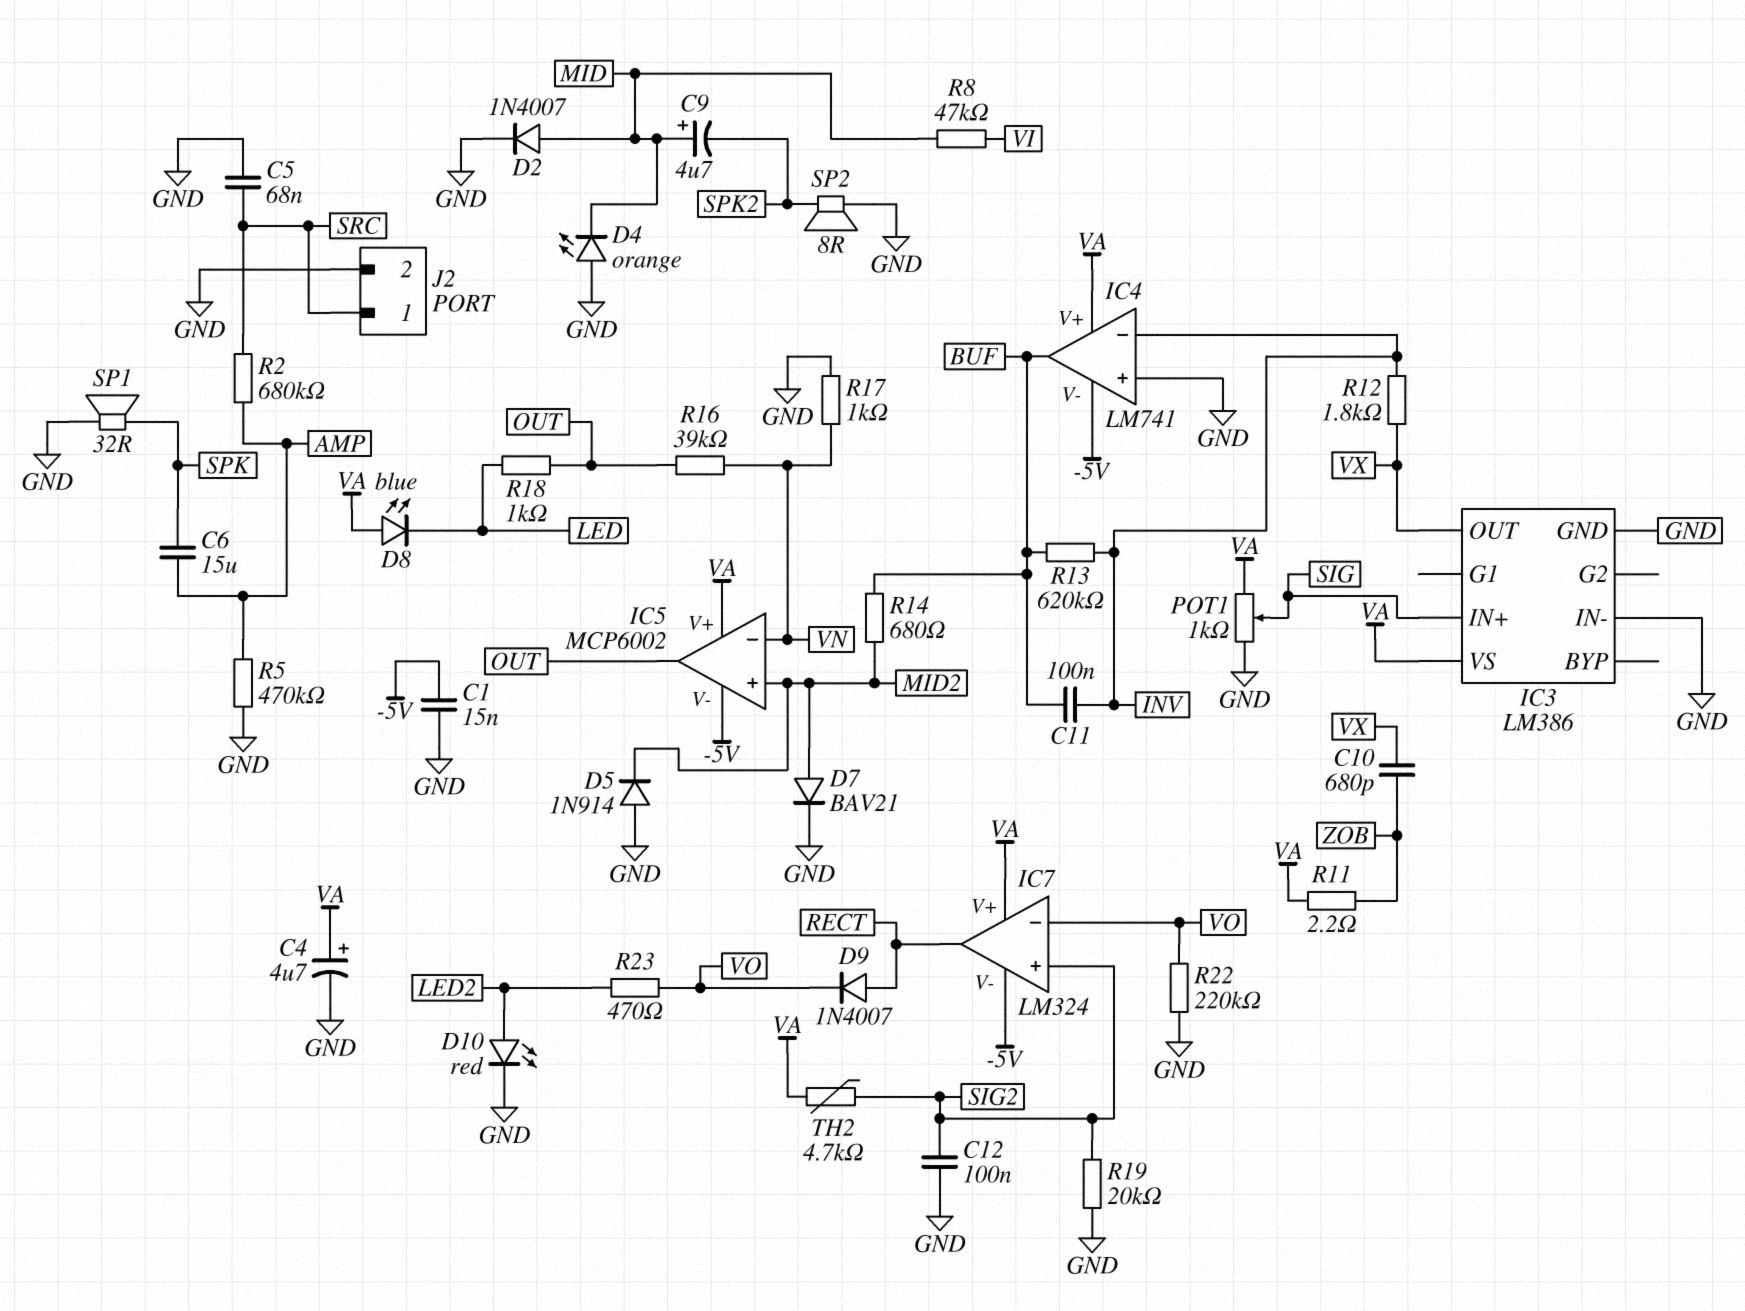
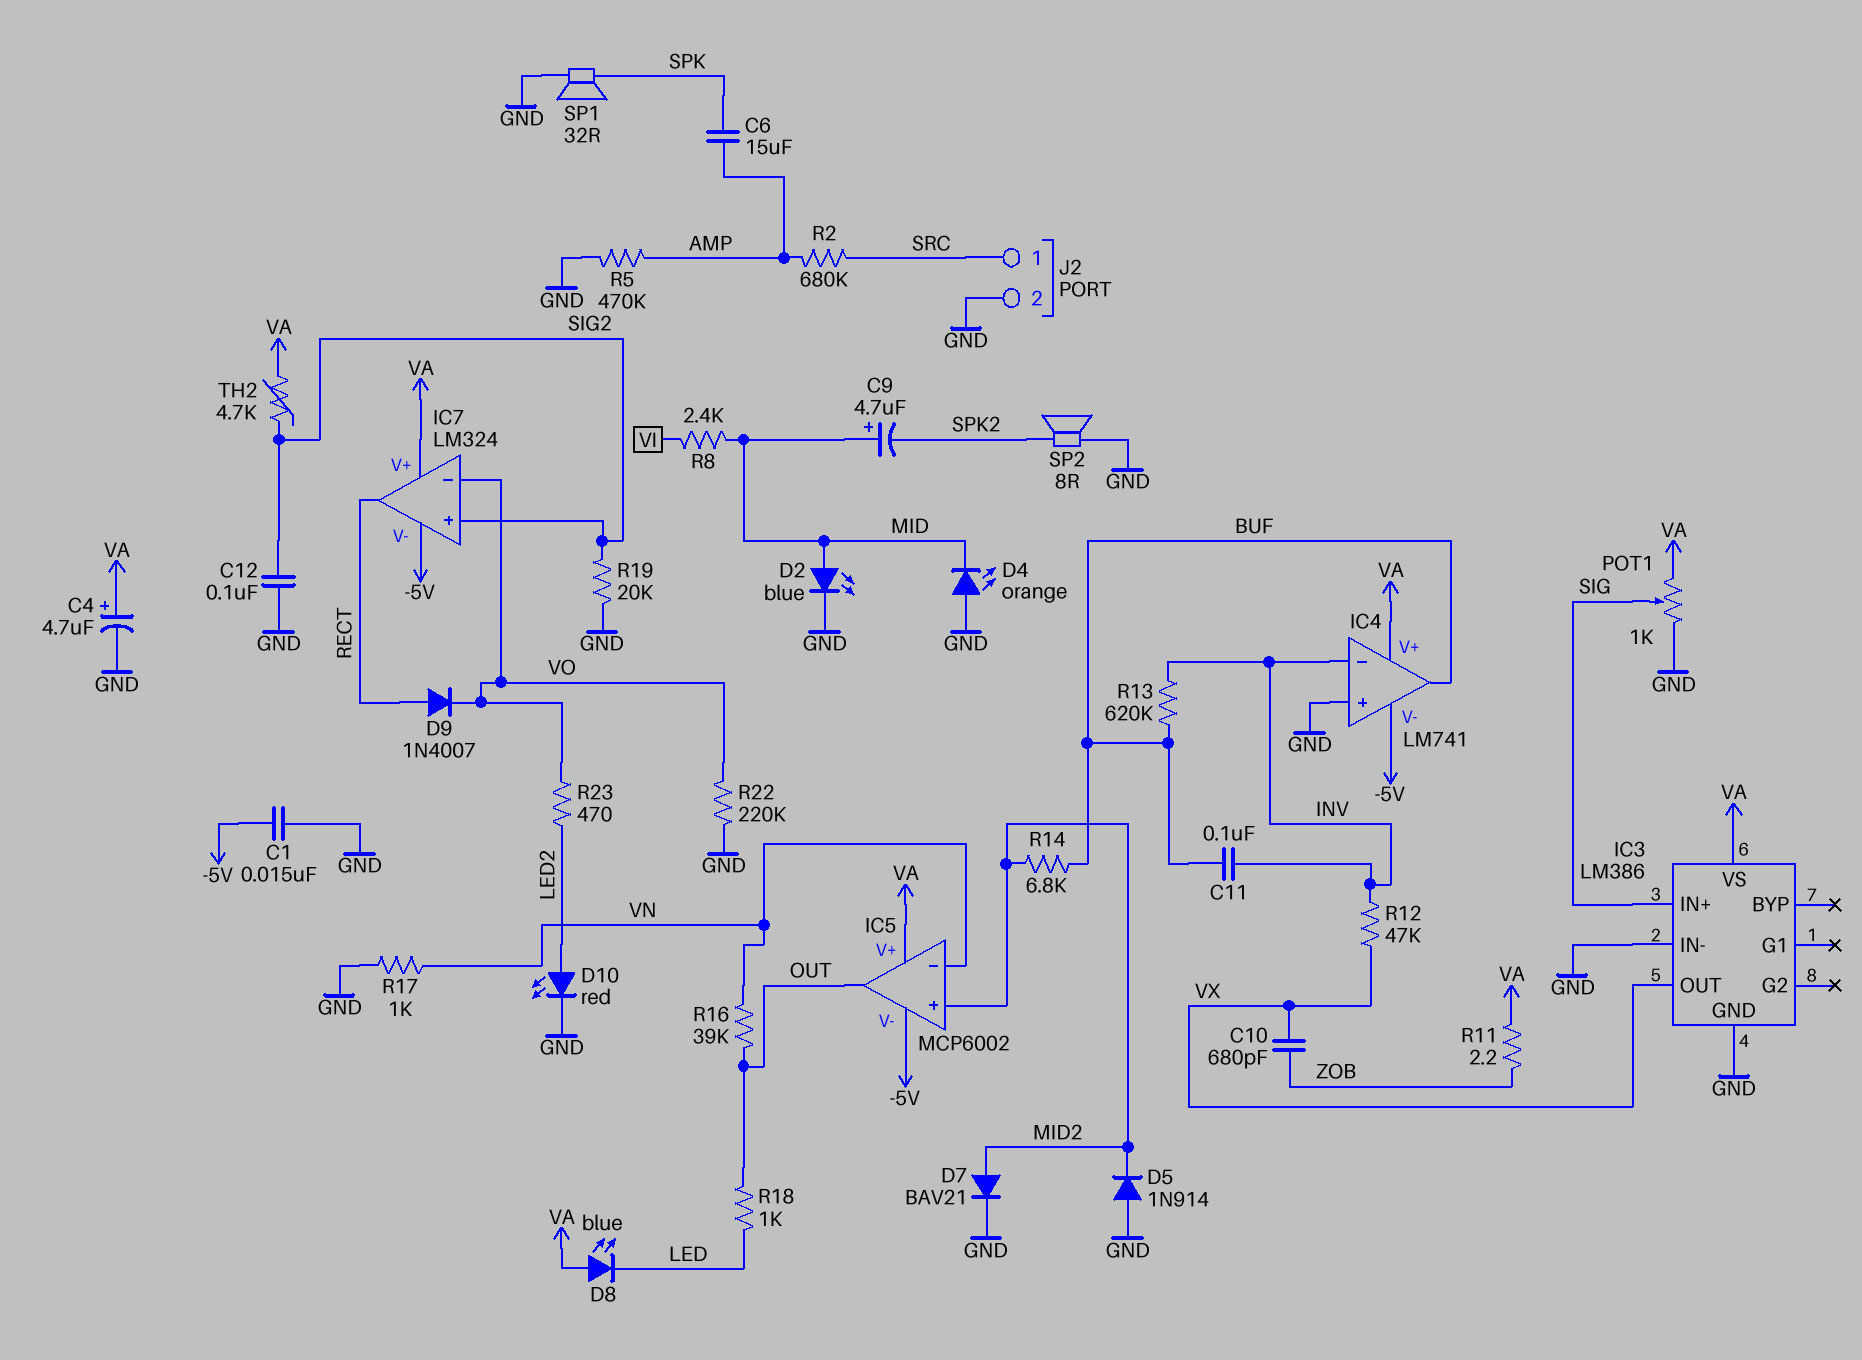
C5: 68nF (GND, SRC) -> none
D2: diode 1N4007 (A MID, K GND) -> LED blue (A MID, K GND)
R8: 47k (MID, VI) -> 2.4k (MID, VI)
R12: 1.8k (INV, VX) -> 47k (INV, VX)
R14: 680 (BUF, MID2) -> 6.8k (BUF, MID2)

